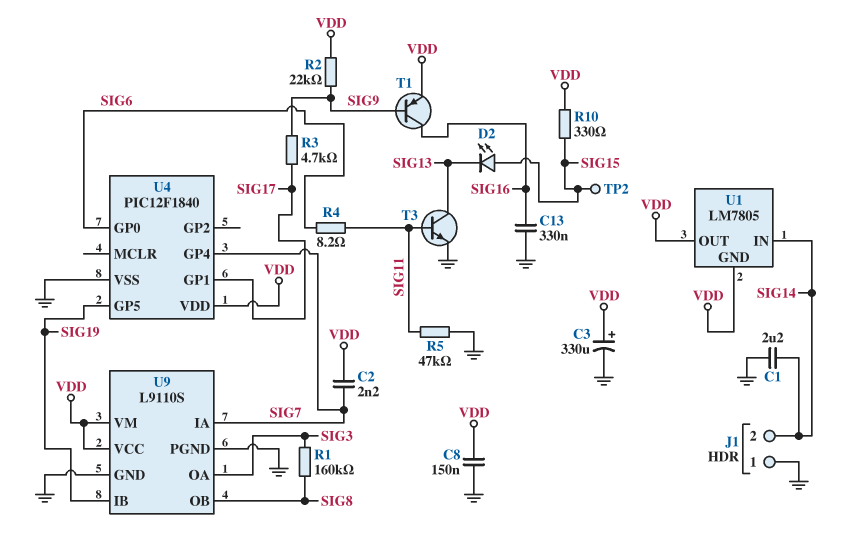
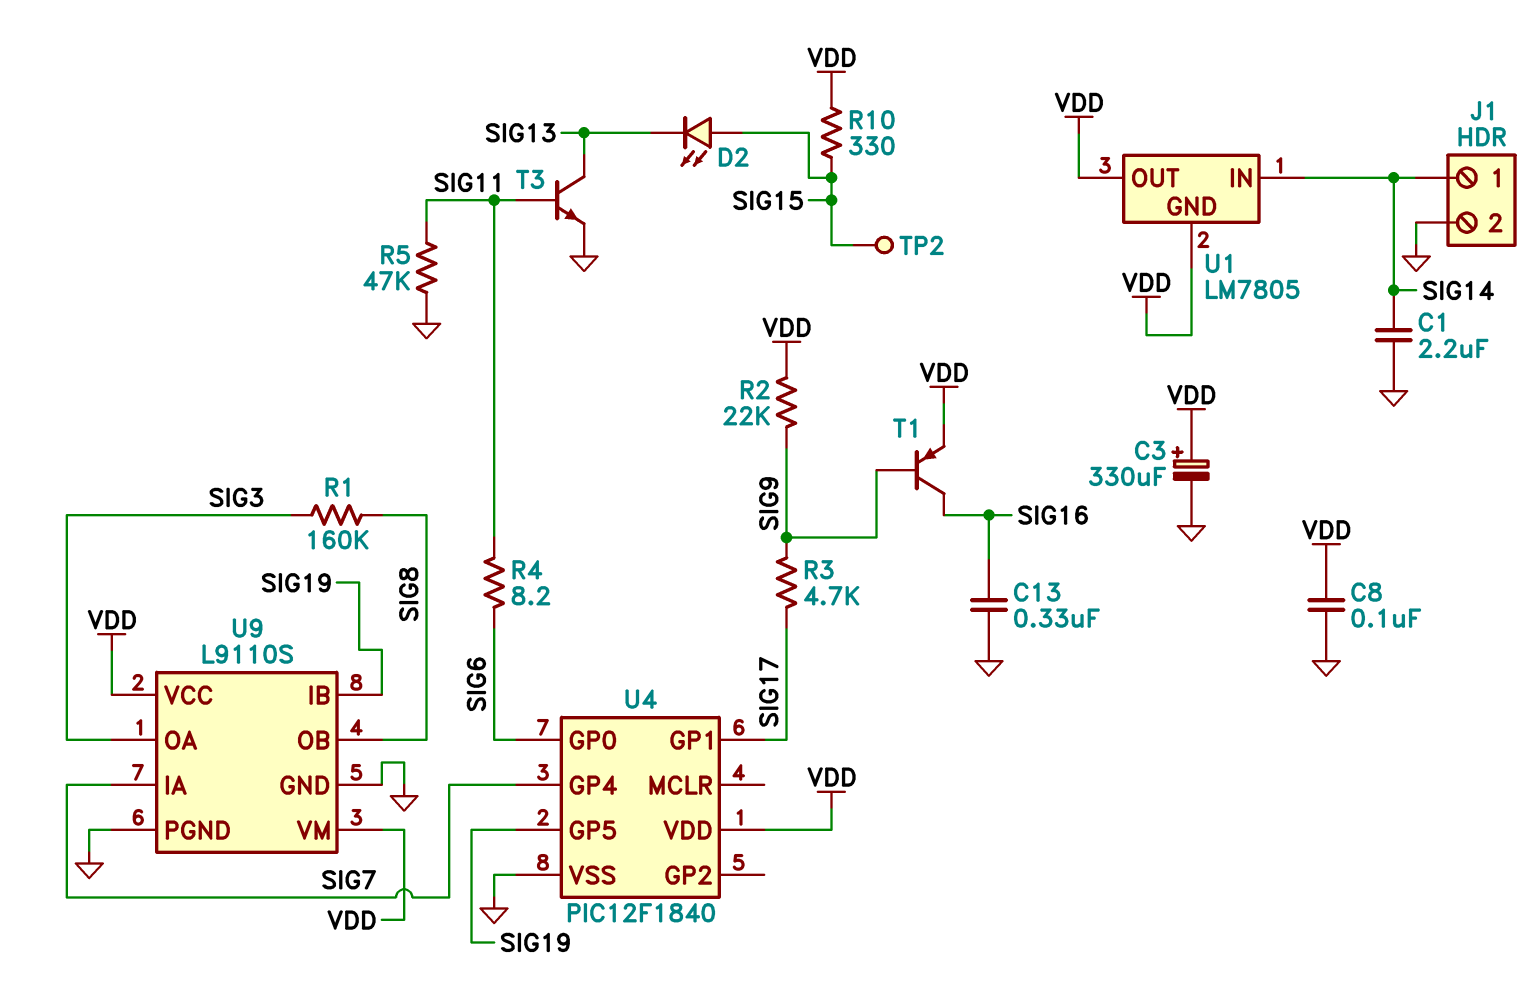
C2: 2.2nF (SIG7, VDD) -> none
C8: 150nF (GND, VDD) -> 100nF (GND, VDD)
J1 pin 1: GND -> SIG14
J1 pin 2: SIG14 -> GND

